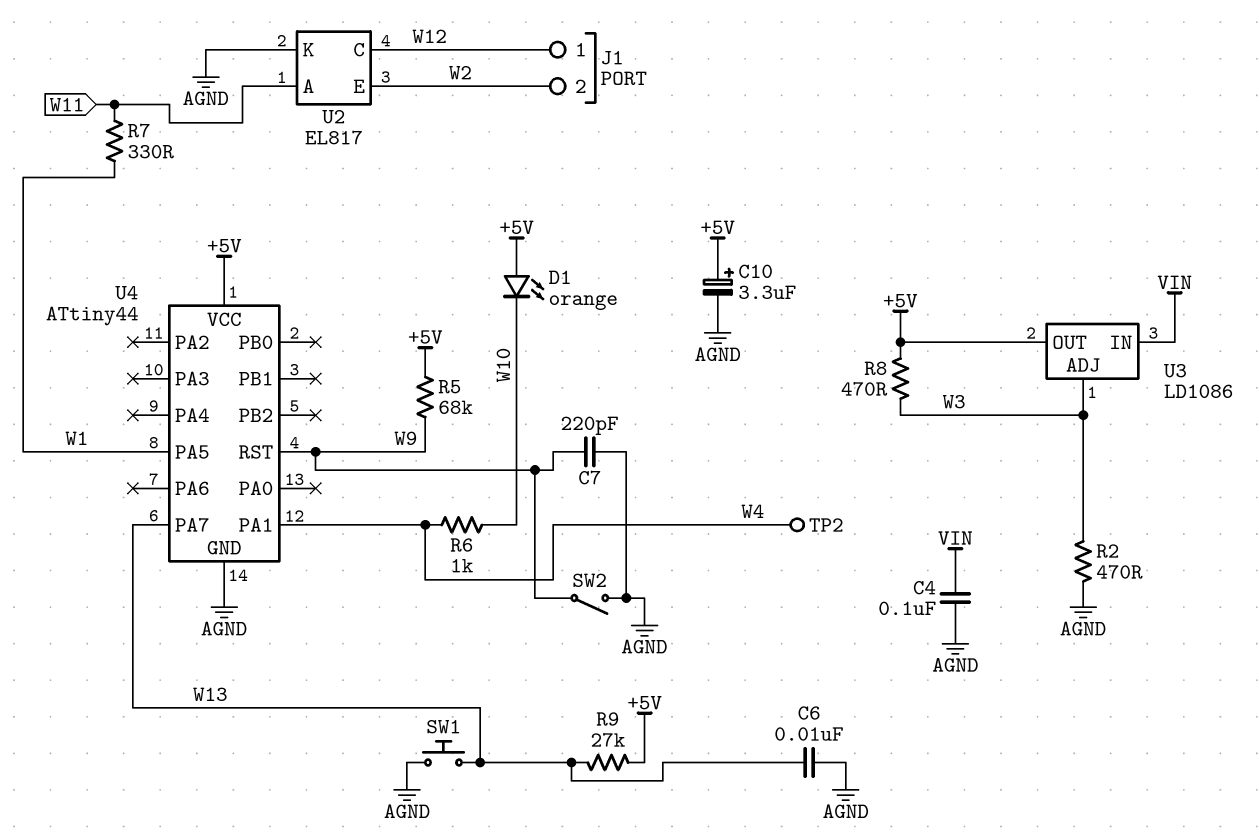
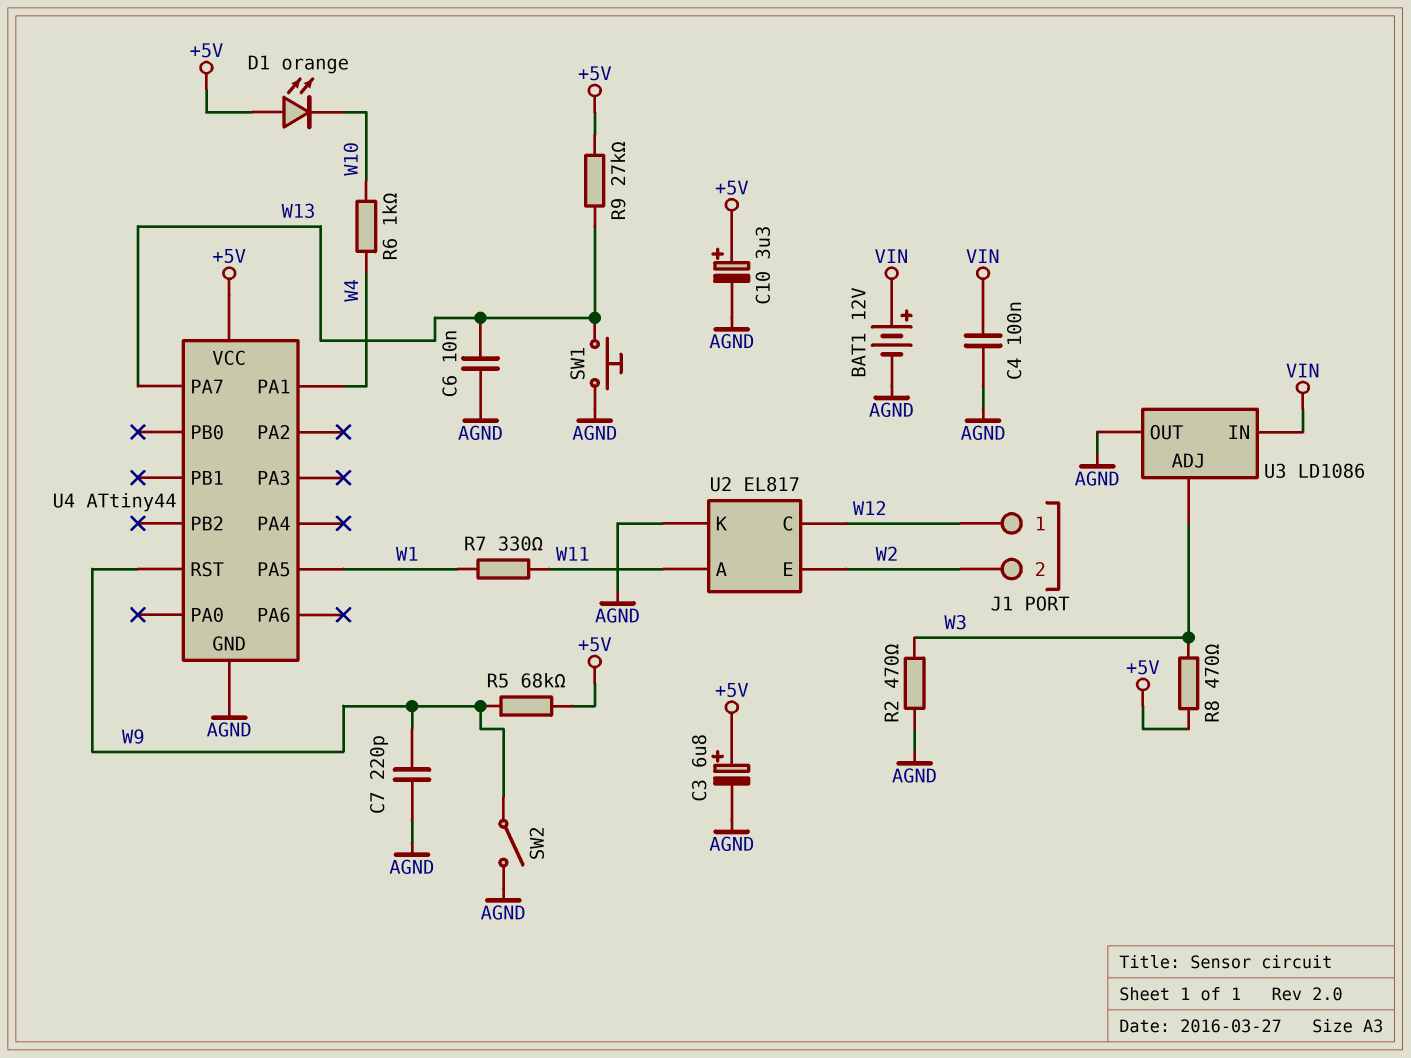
BAT1: none -> 12V (plus VIN, minus AGND)
C3: none -> 6.8uF (plus +5V, minus AGND)
TP2: test point (W4) -> none
U3 pin OUT: +5V -> AGND

